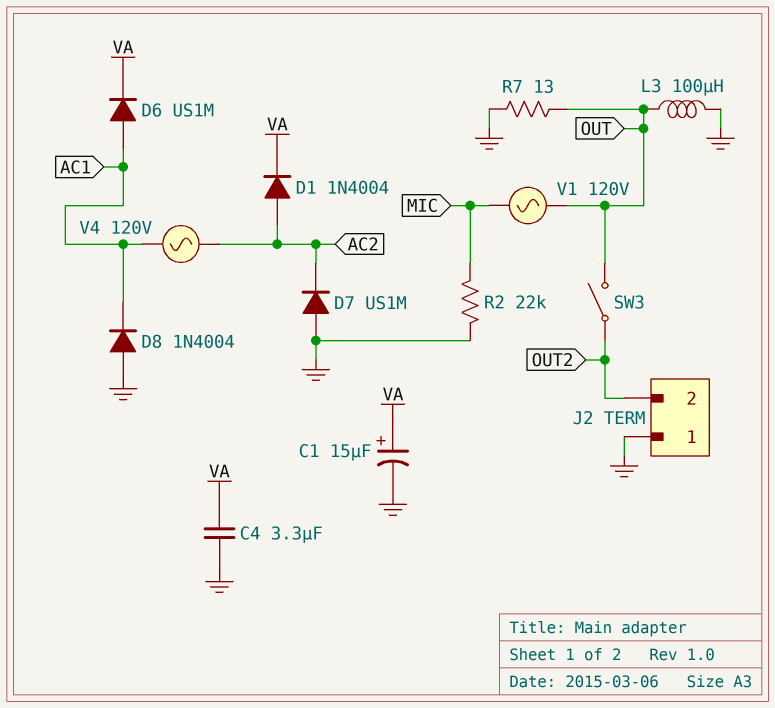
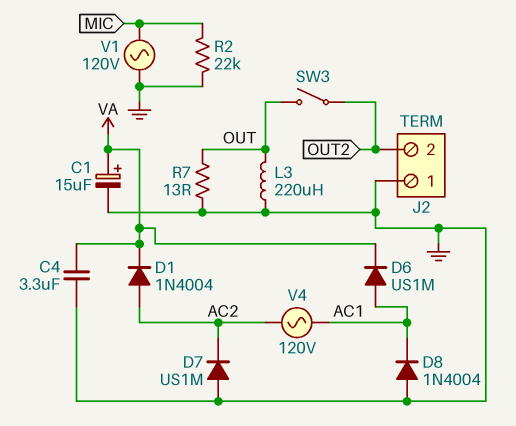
L3: 100uH (GND, OUT) -> 220uH (GND, OUT)
V1: AC 120V (MIC, OUT) -> AC 120V (GND, MIC)

